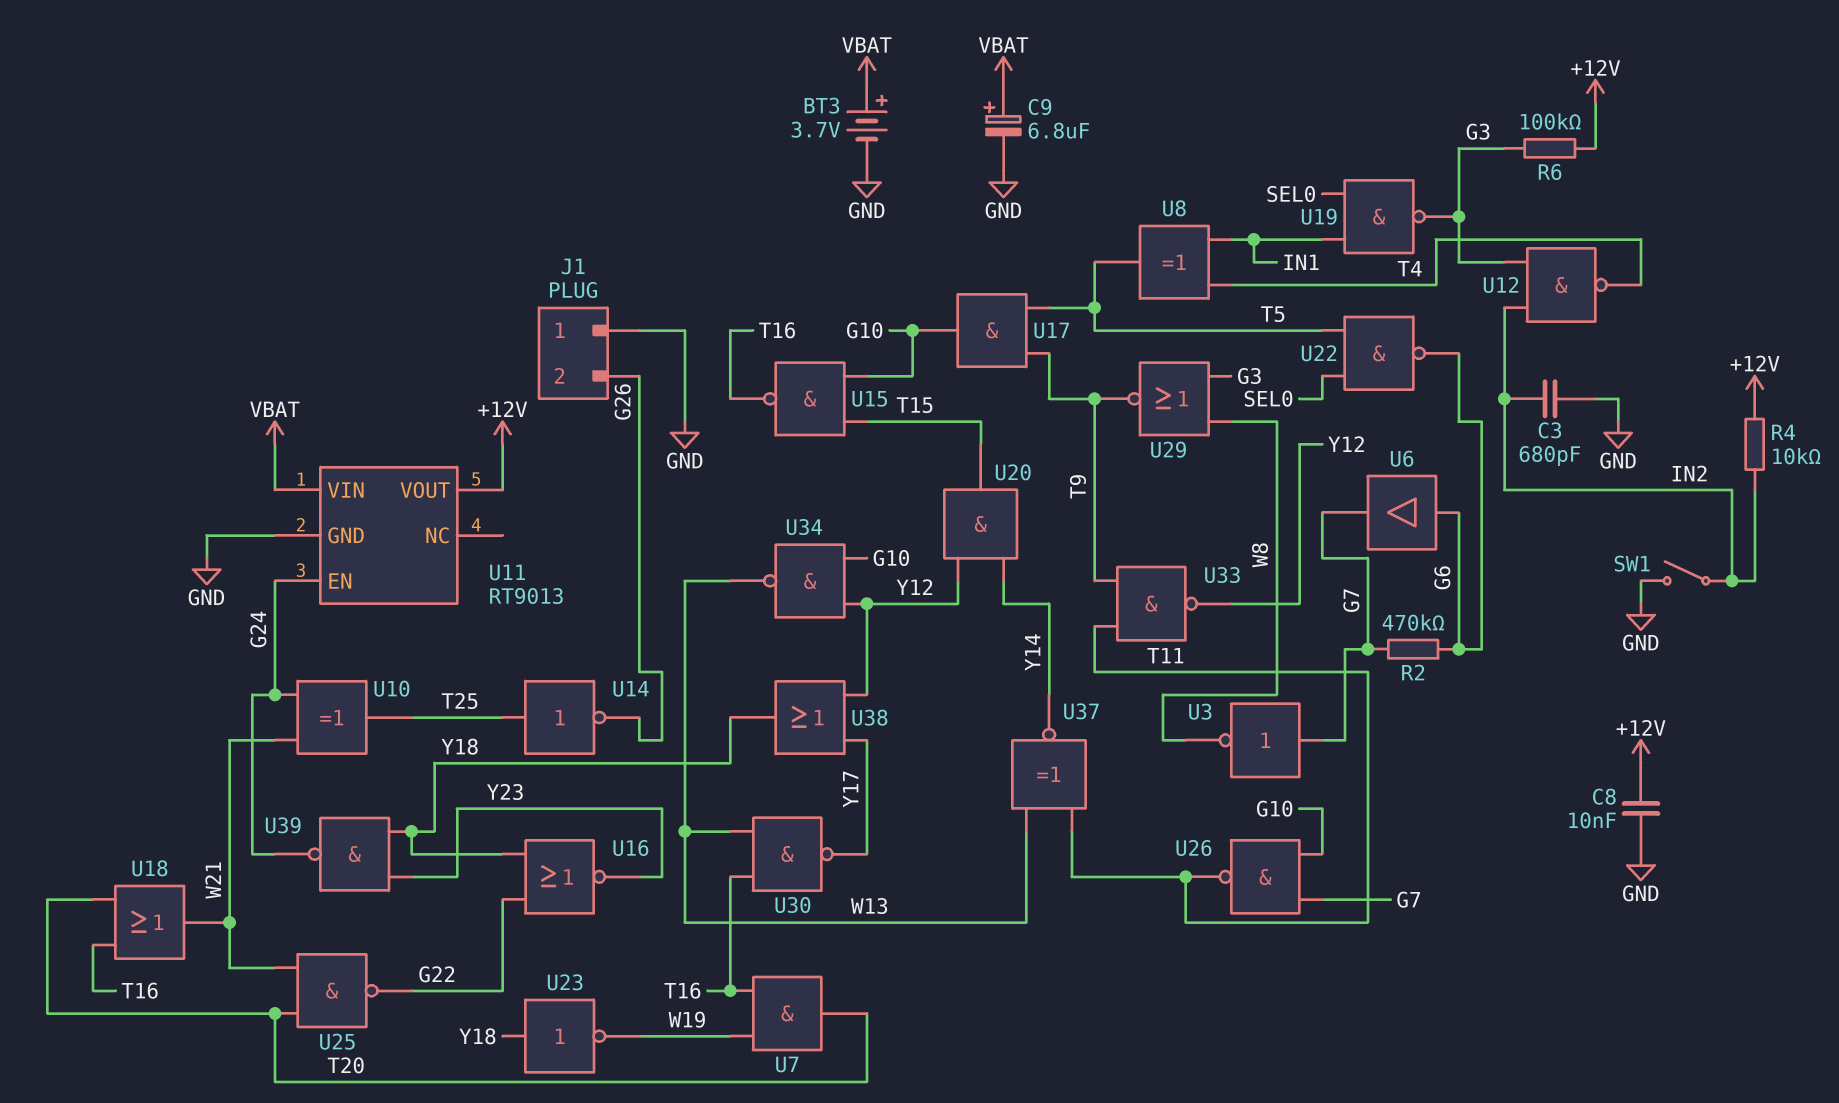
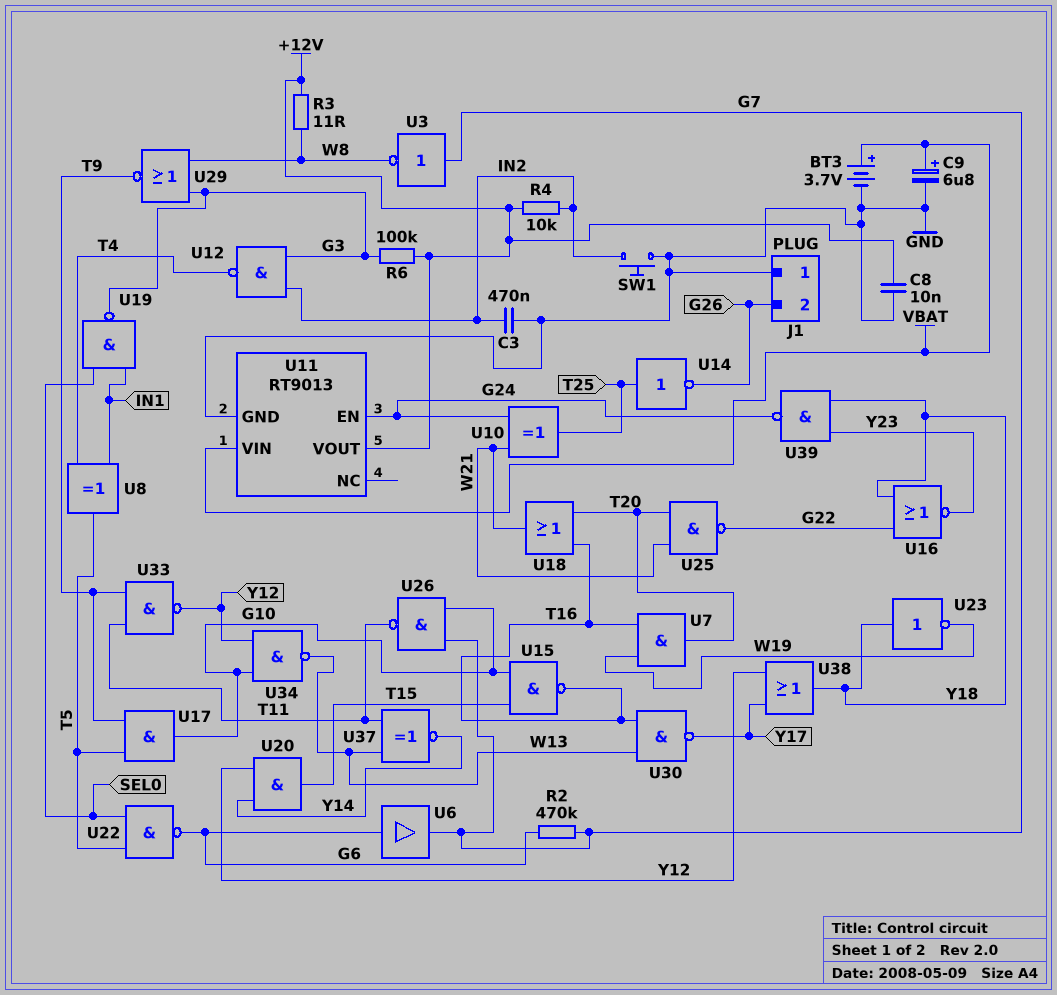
C3: 680pF (GND, IN2) -> 470nF (GND, IN2)
R3: none -> 11 (+12V, W8)
SW1: switch (GND, IN2) -> button (GND, IN2)

